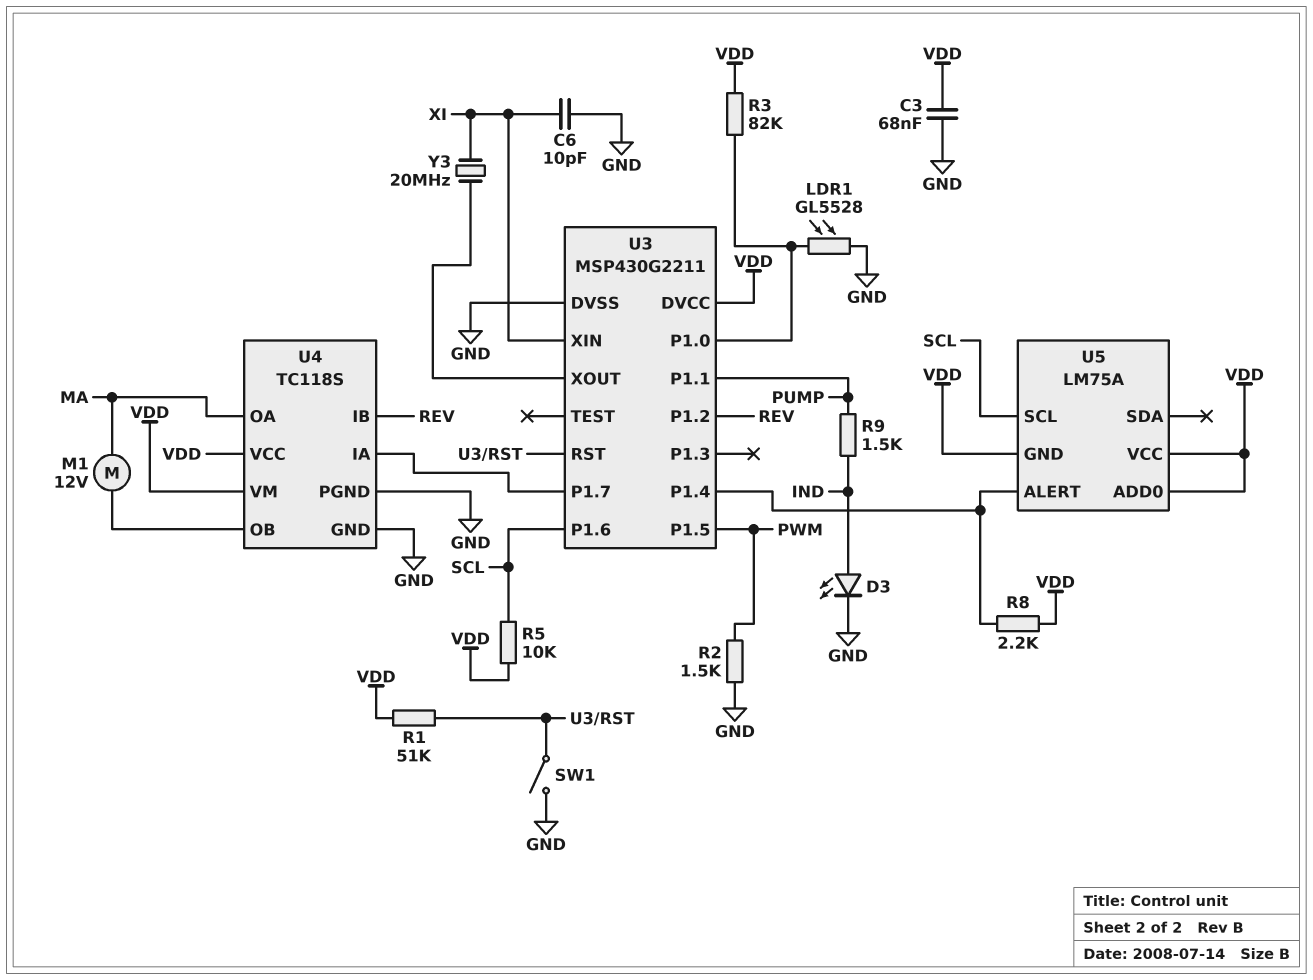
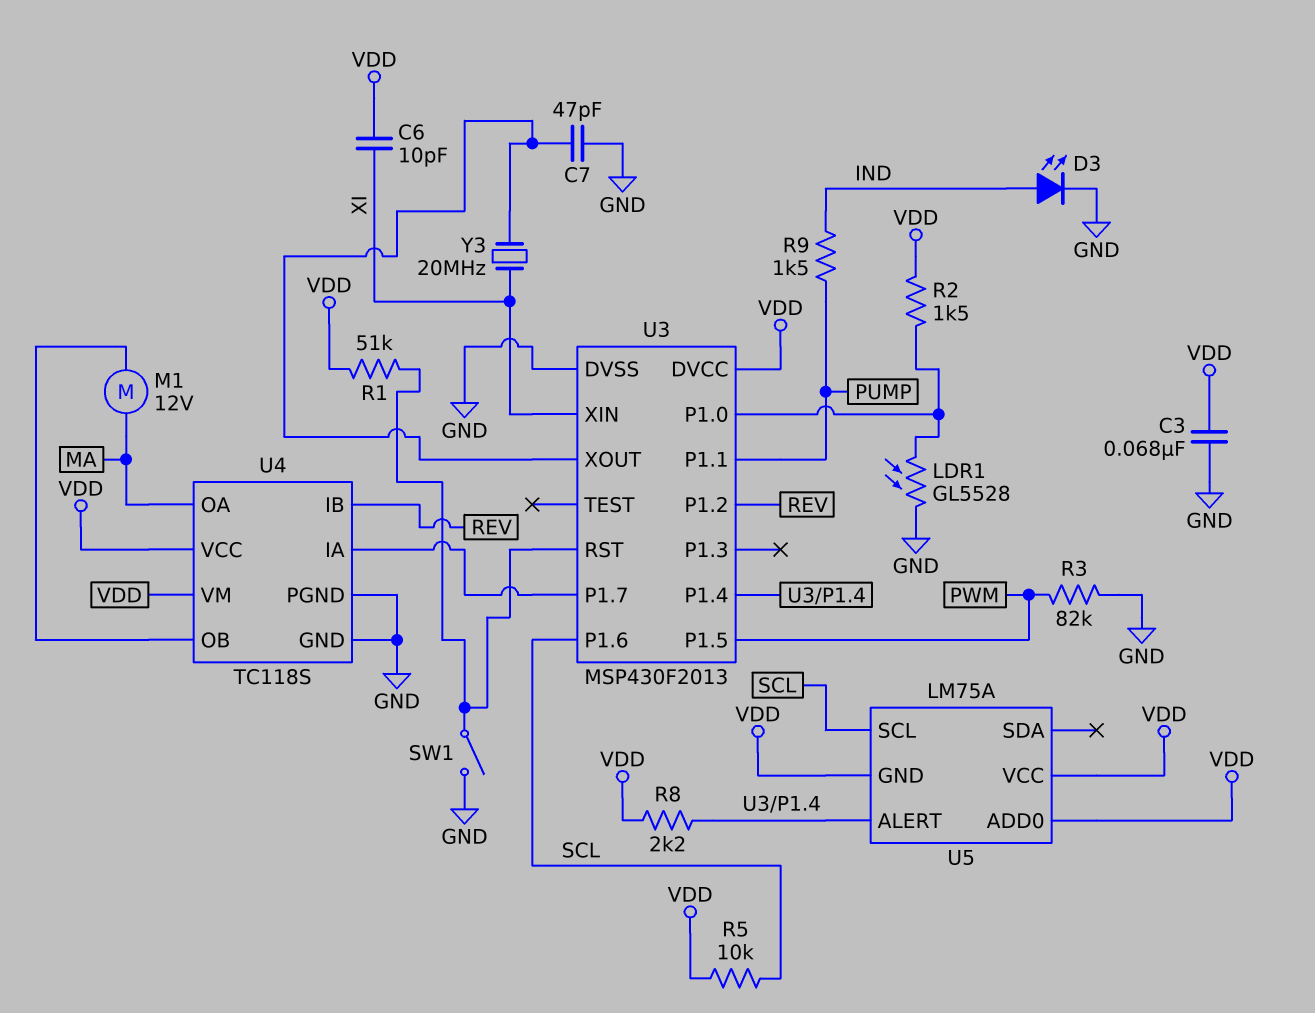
C6: 10pF (GND, XI) -> 10pF (VDD, XI)
C7: none -> 47pF (GND, U3/XOUT)
R2: 1.5k (GND, PWM) -> 1.5k (U3/P1.0, VDD)
R3: 82k (U3/P1.0, VDD) -> 82k (GND, PWM)
U3: MSP430G2211 -> MSP430F2013

